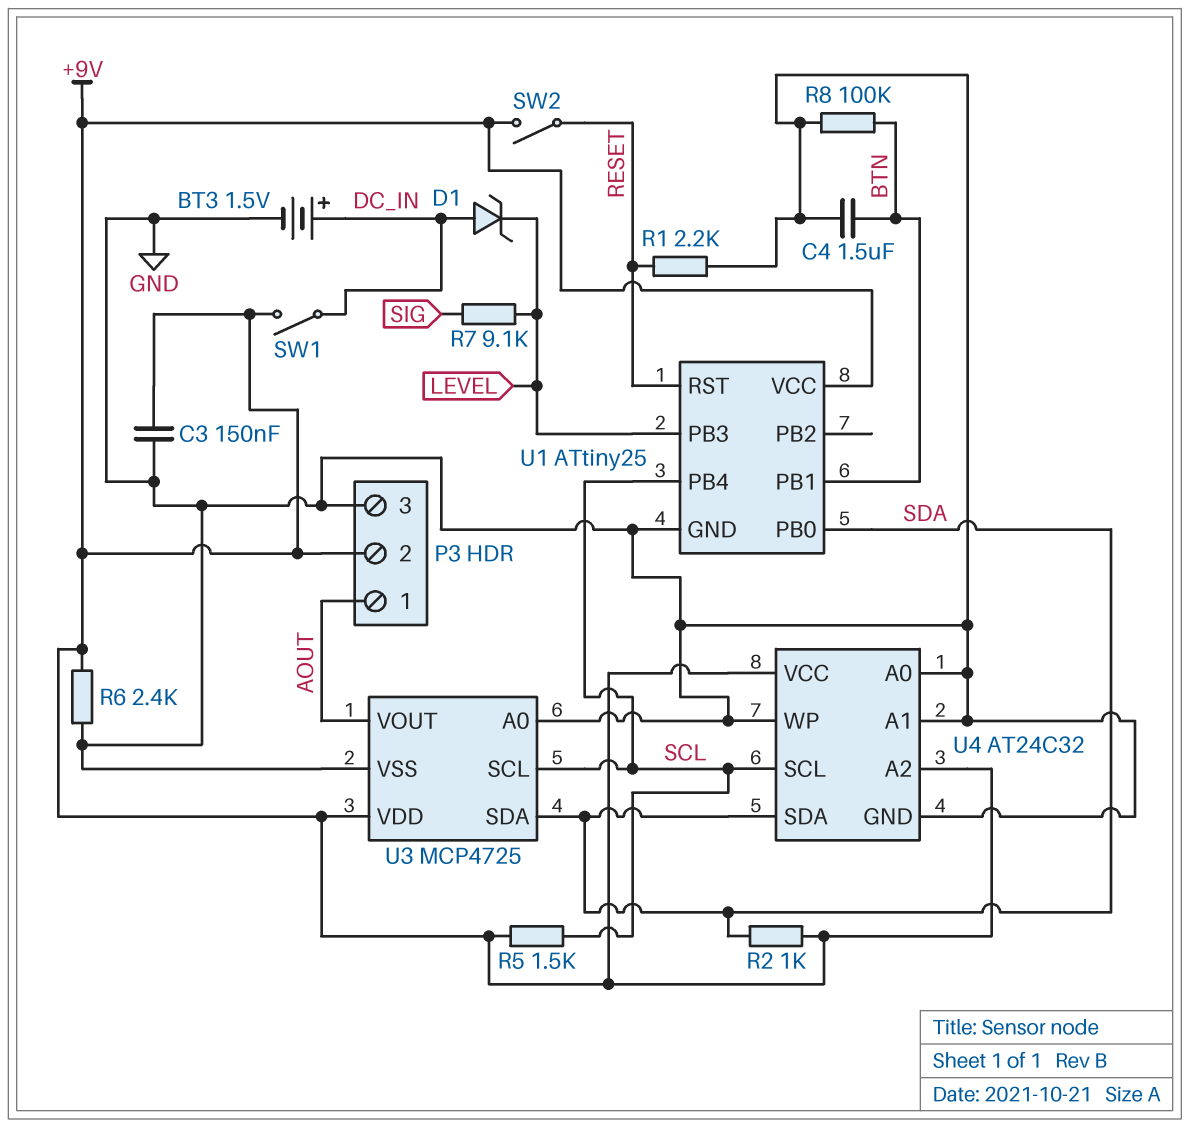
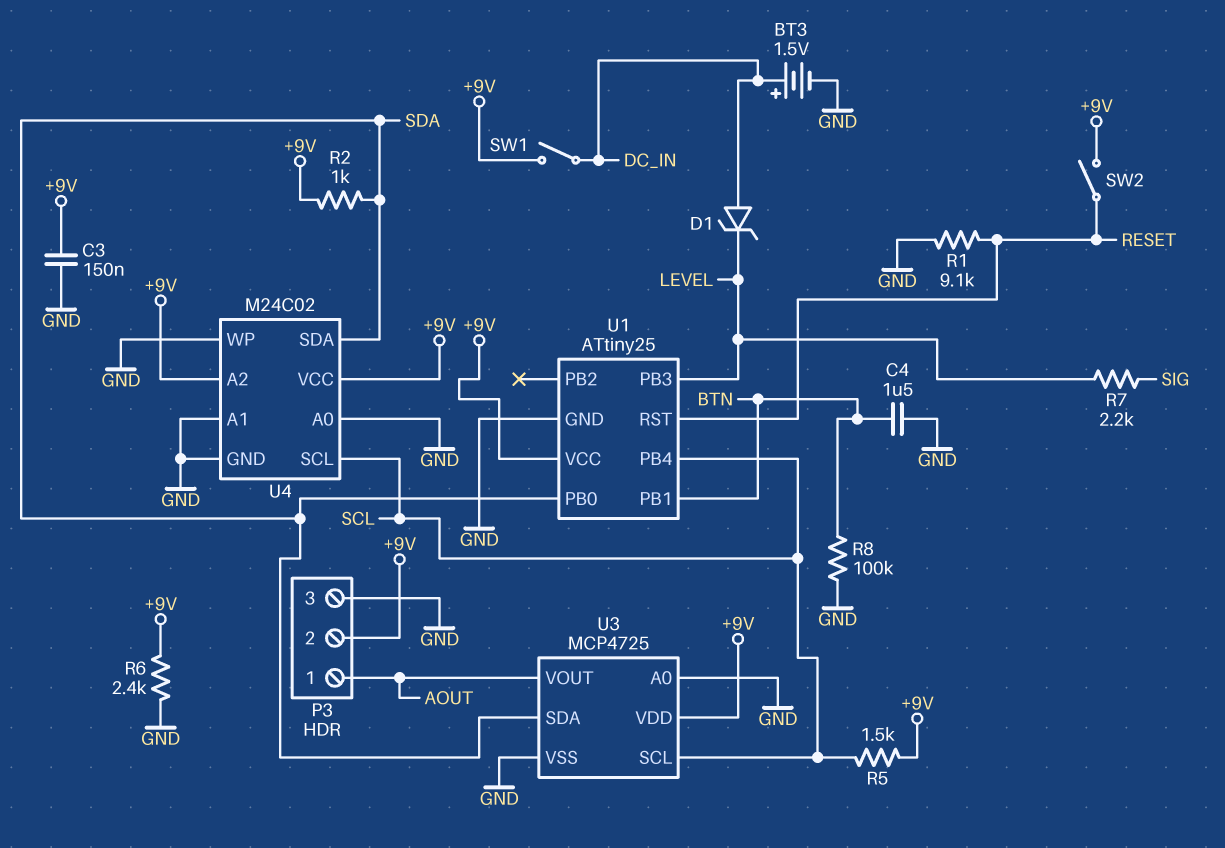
R1: 2.2k (GND, RESET) -> 9.1k (GND, RESET)
R7: 9.1k (LEVEL, SIG) -> 2.2k (LEVEL, SIG)
U4: AT24C32 -> M24C02

